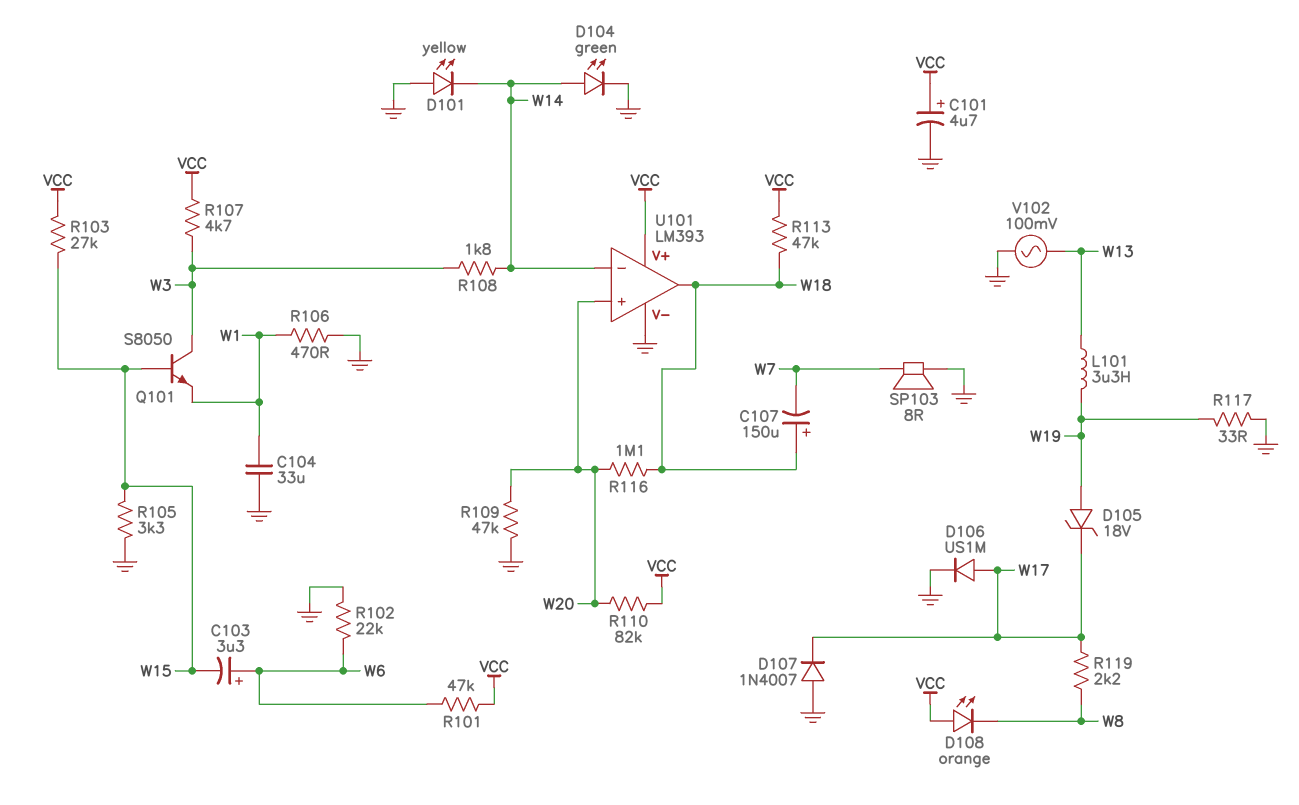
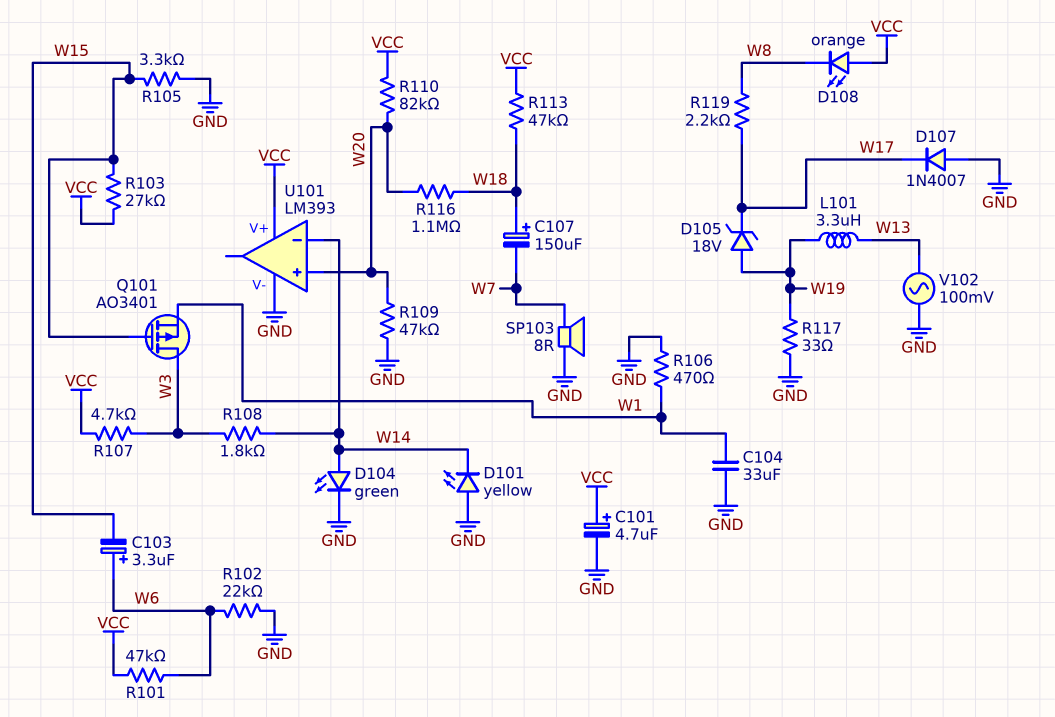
D106: diode US1M (A W17, K GND) -> none
Q101: NPN S8050 (B W15, C W3, E W1) -> PMOS AO3401 (G W15, D W3, S W1)
U101 pin out: W18 -> none

